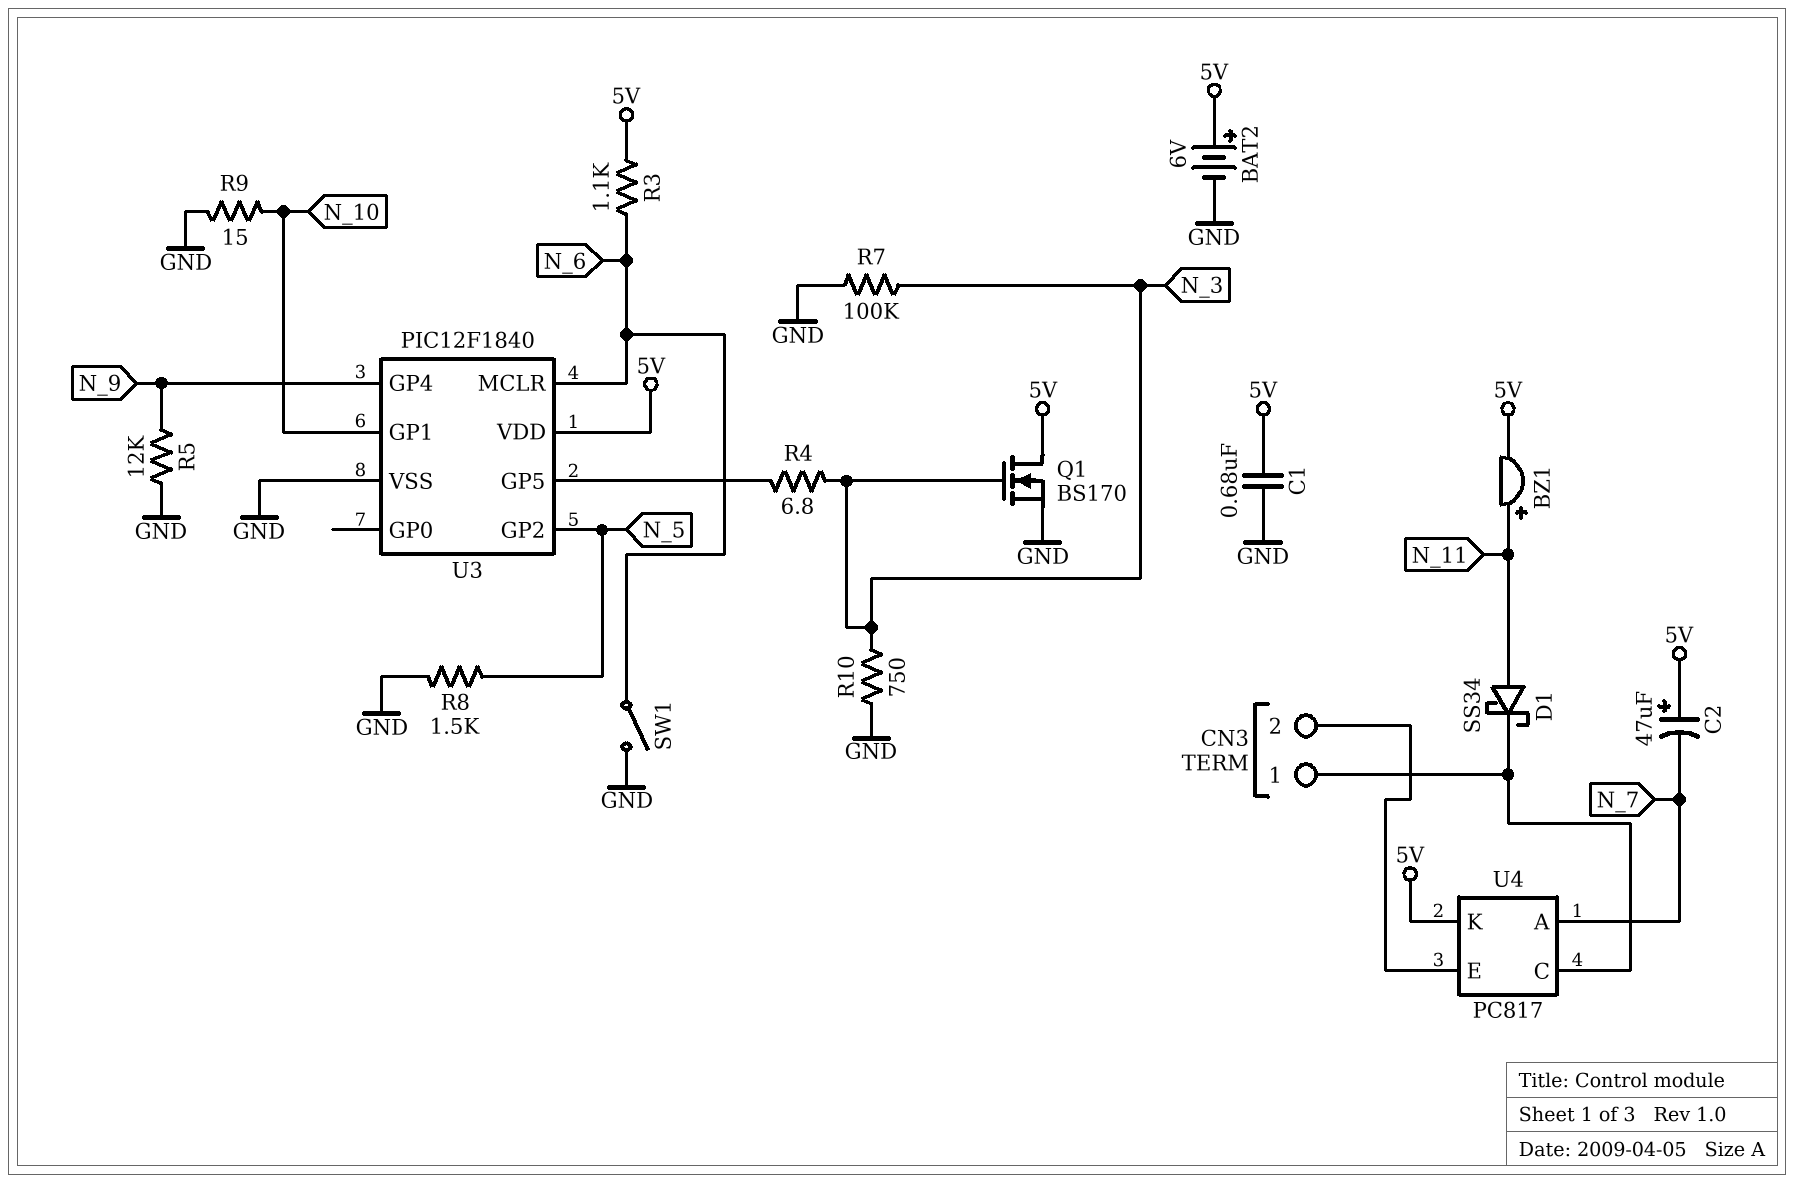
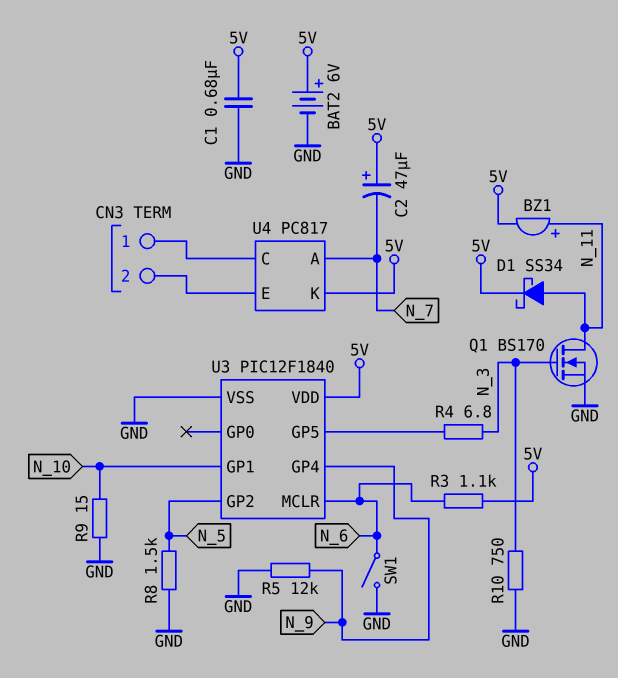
D1: schottky SS34 (A N_11, K CN3/1) -> schottky SS34 (A N_11, K 5V)
Q1: NMOS BS170 (G N_3, D 5V, S GND) -> NMOS BS170 (G N_3, D N_11, S GND)
R7: 100k (GND, N_3) -> none

